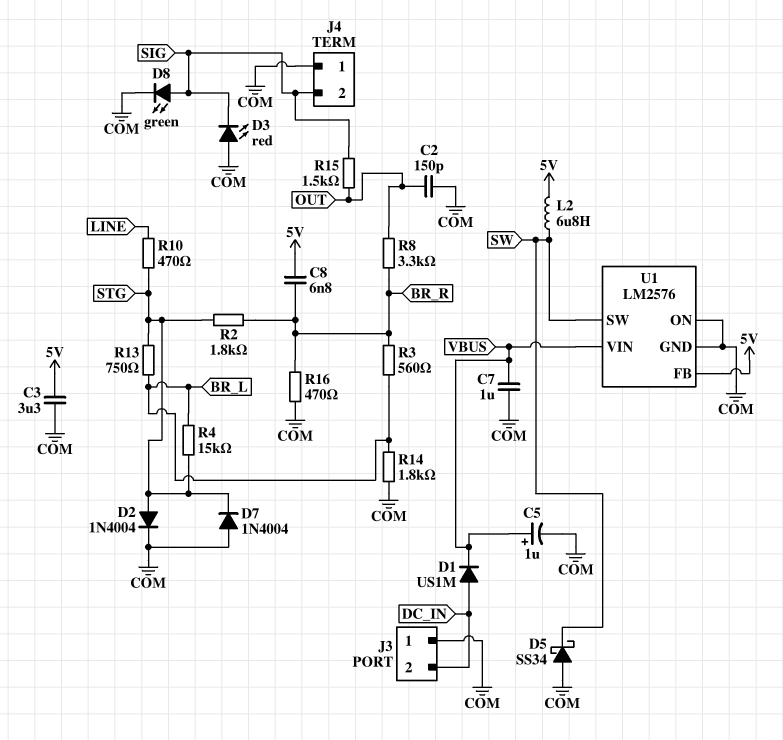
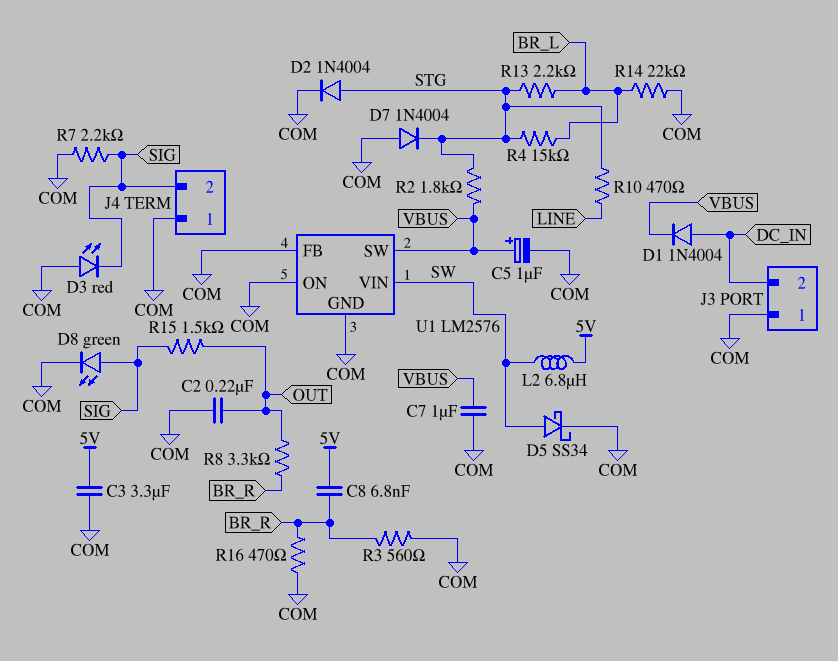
C2: 150pF (COM, OUT) -> 220nF (COM, OUT)
D1: diode US1M (A DC_IN, K VBUS) -> diode 1N4004 (A DC_IN, K VBUS)
D5: schottky SS34 (A COM, K SW) -> schottky SS34 (A SW, K COM)
R2: 1.8k (BR_R, STG) -> 1.8k (STG, VBUS)
R3: 560 (BR_L, BR_R) -> 560 (BR_R, COM)
R7: none -> 2.2k (COM, SIG)
R13: 750 (BR_L, STG) -> 2.2k (BR_L, STG)
R14: 1.8k (BR_L, COM) -> 22k (BR_L, COM)
U1 pin FB: 5V -> COM
U1 pin SW: SW -> VBUS
U1 pin VIN: VBUS -> SW

